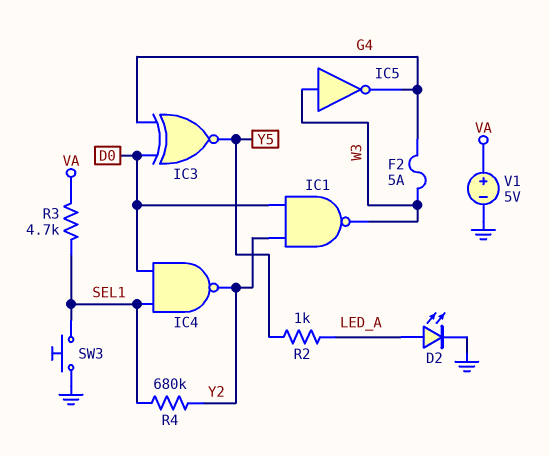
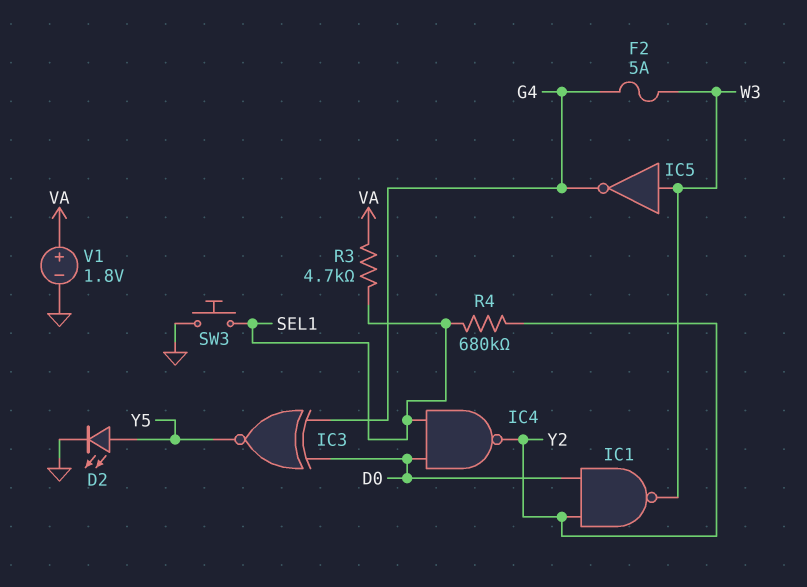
D2: LED (A LED_A, K GND) -> LED (A Y5, K GND)
R2: 1k (LED_A, Y5) -> none
V1: 5V (plus VA, minus GND) -> 1.8V (plus VA, minus GND)

